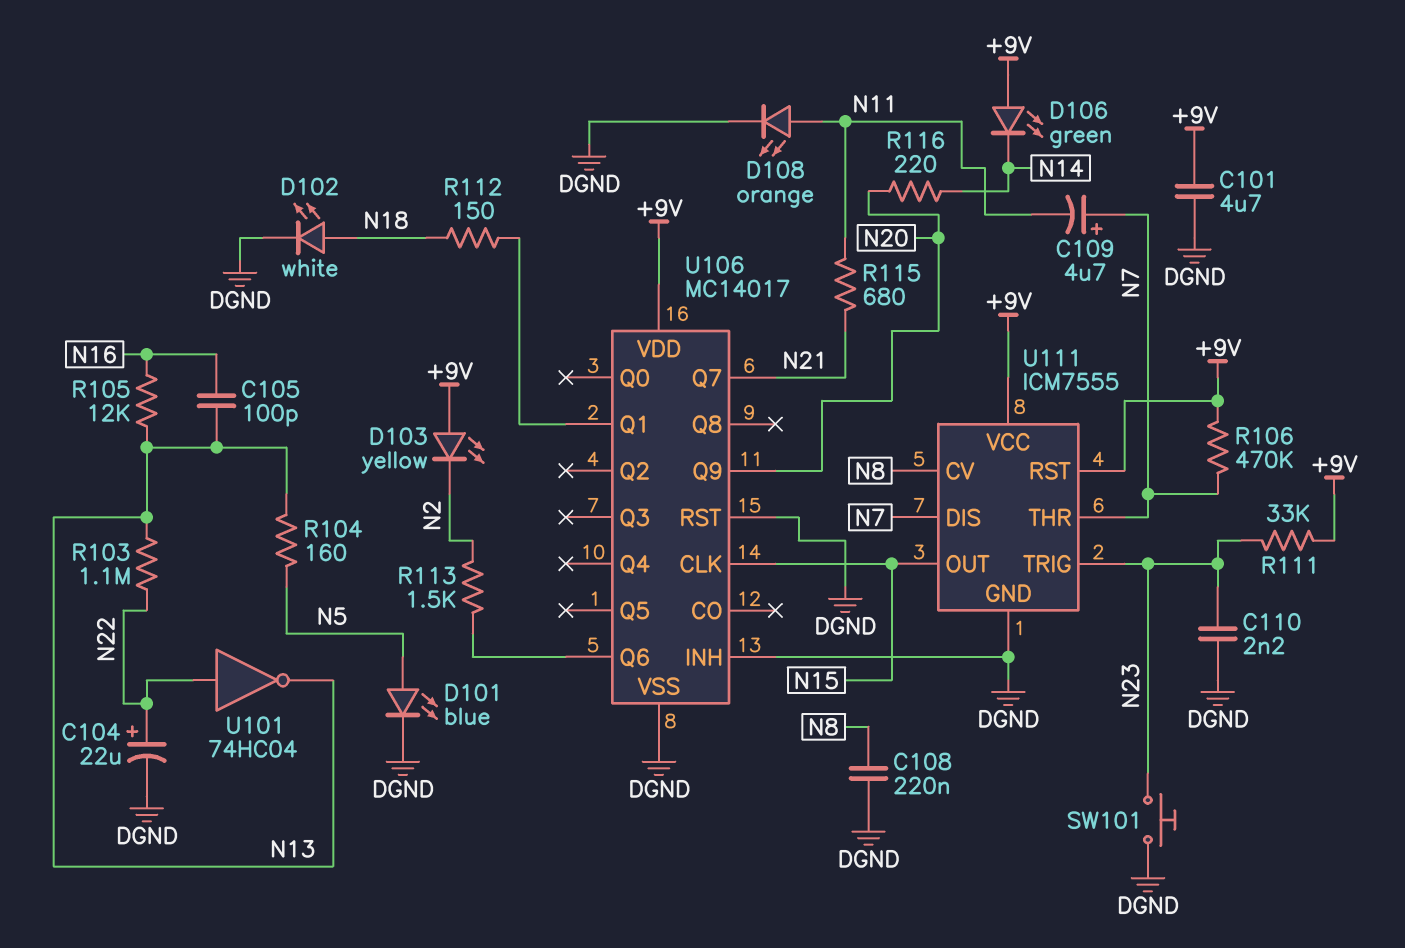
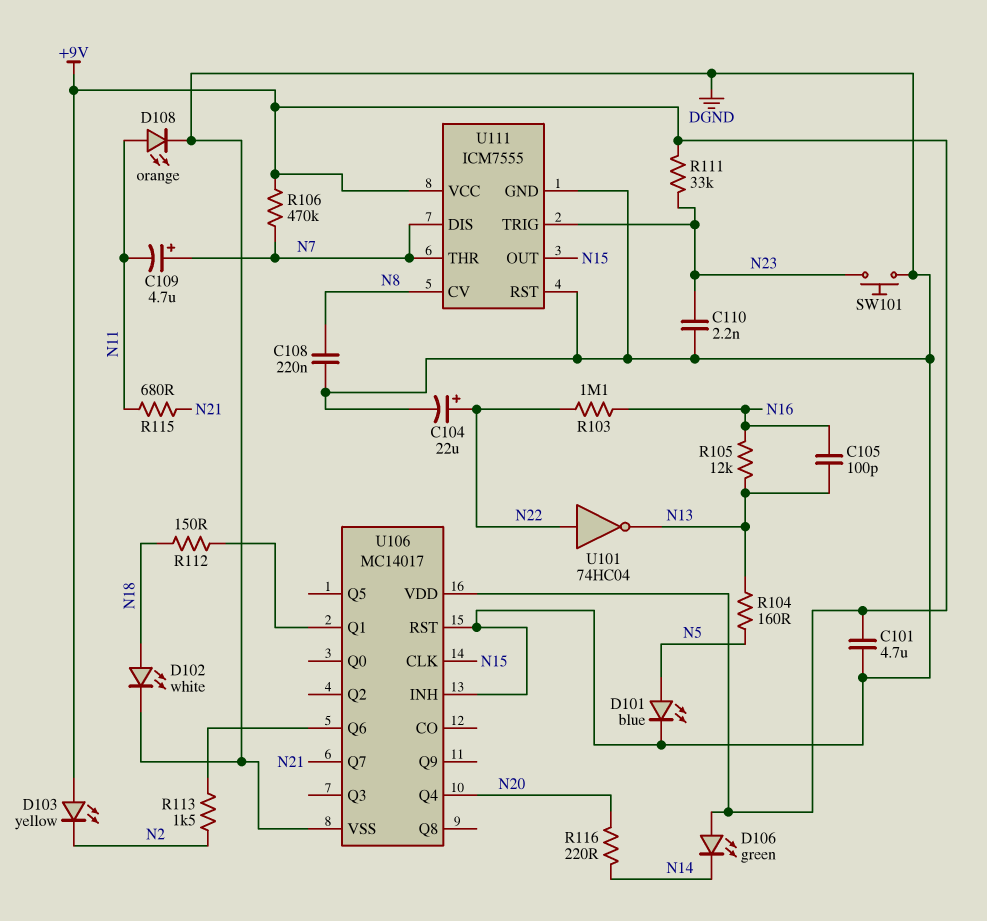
R103: 1.1M (N13, N22) -> 1.1M (N16, N22)
U106 pin Q4: none -> N20
U106 pin Q9: N20 -> none
U111 pin RST: +9V -> DGND

